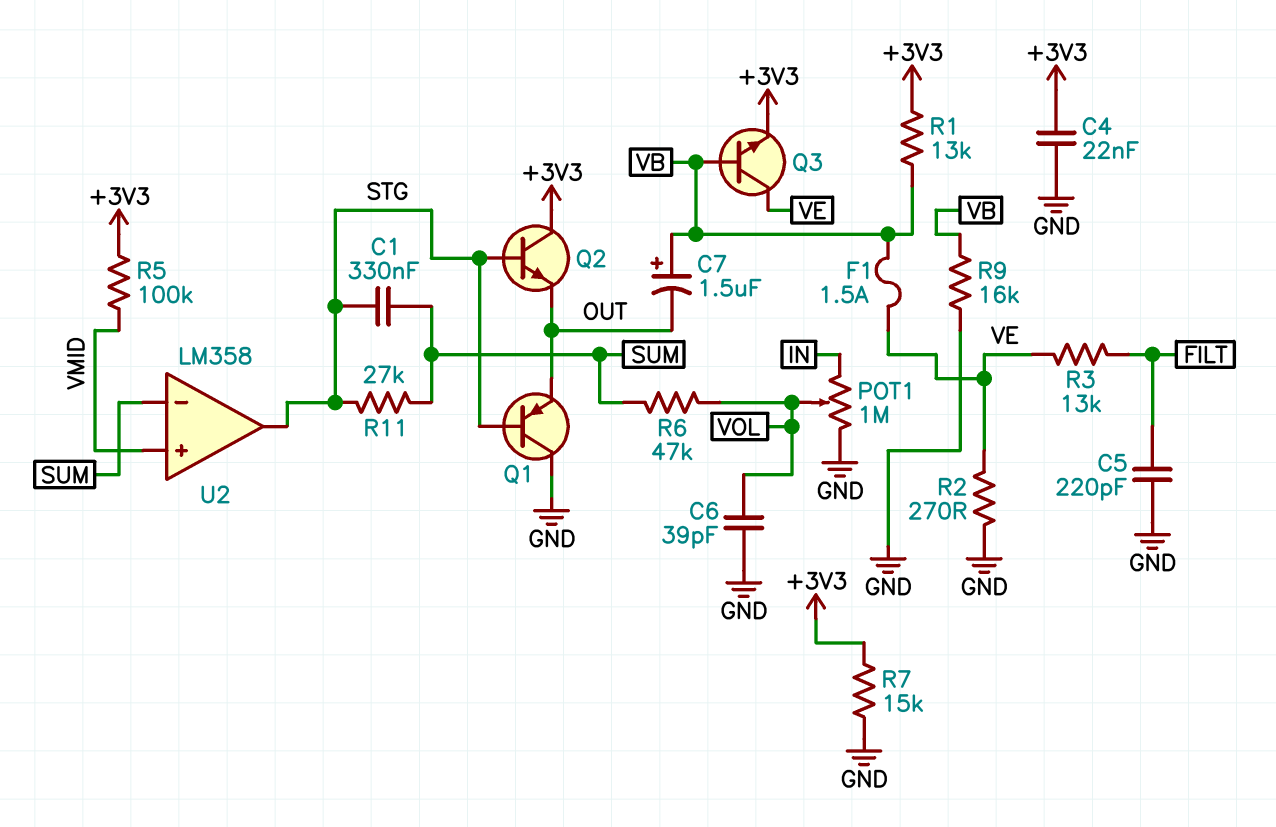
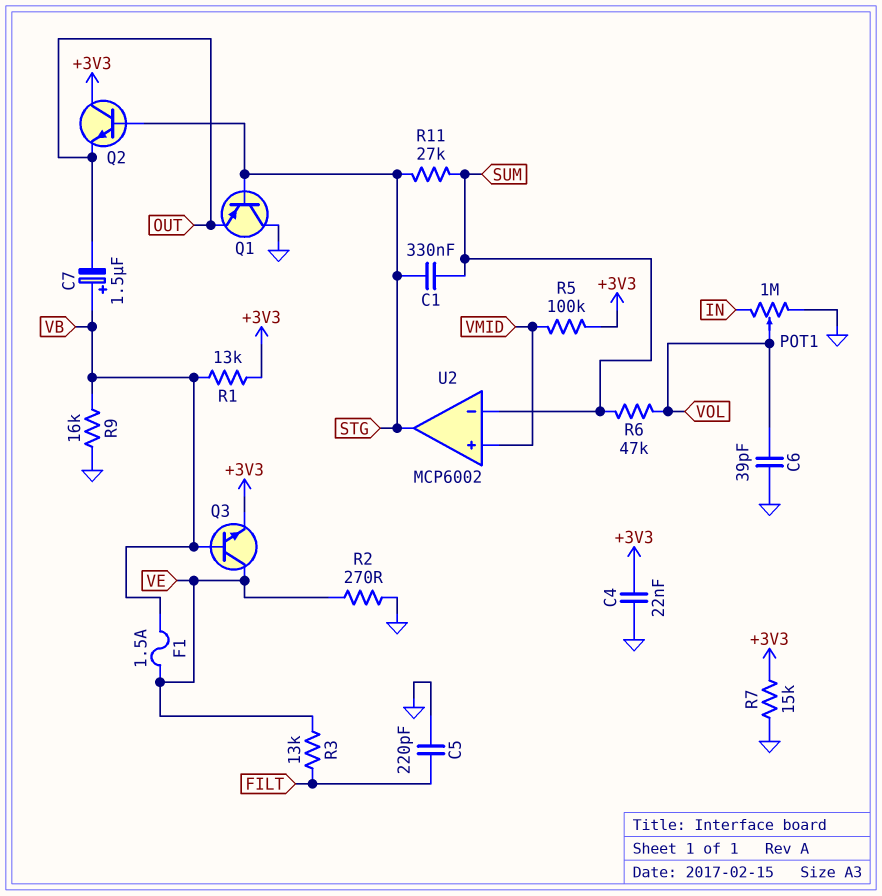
U2: LM358 -> MCP6002

